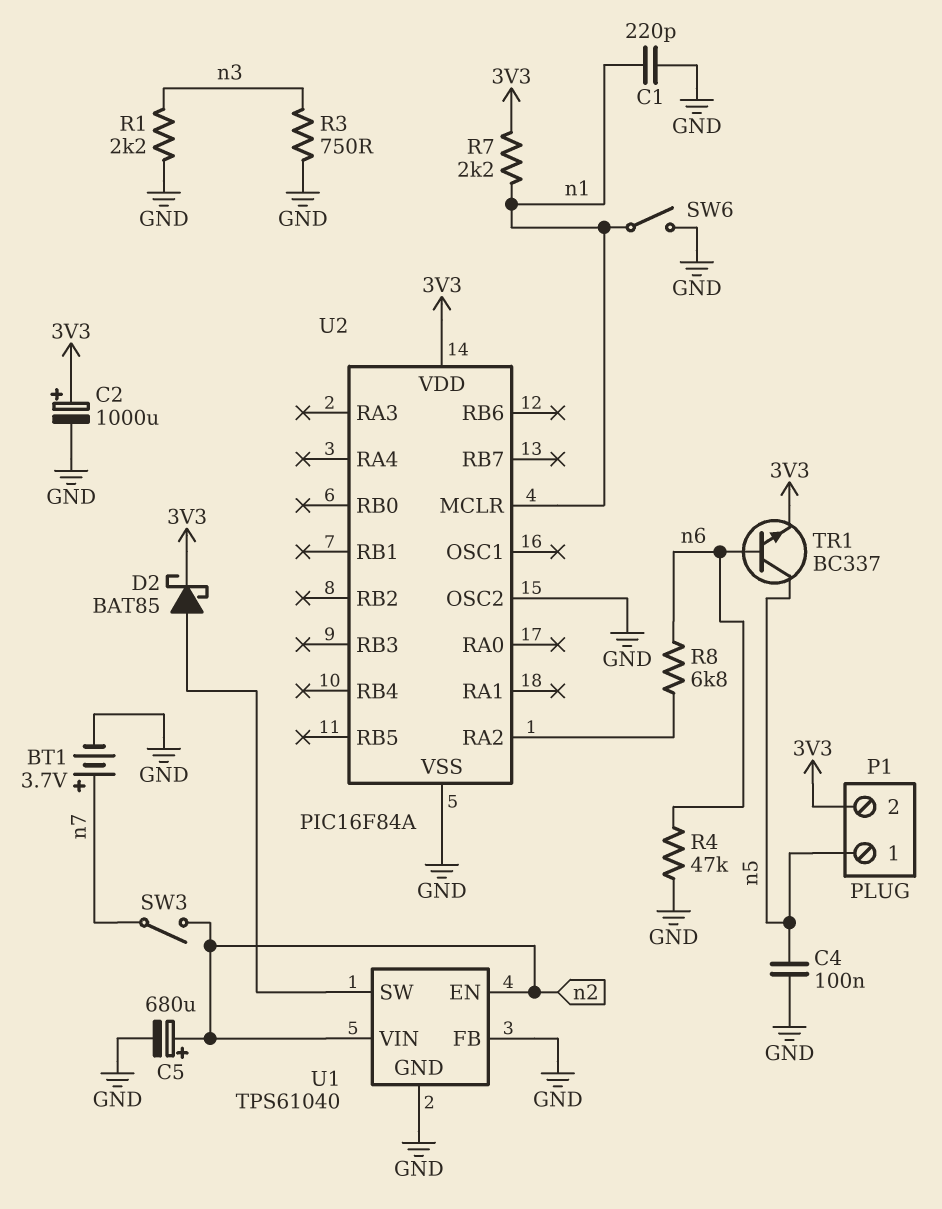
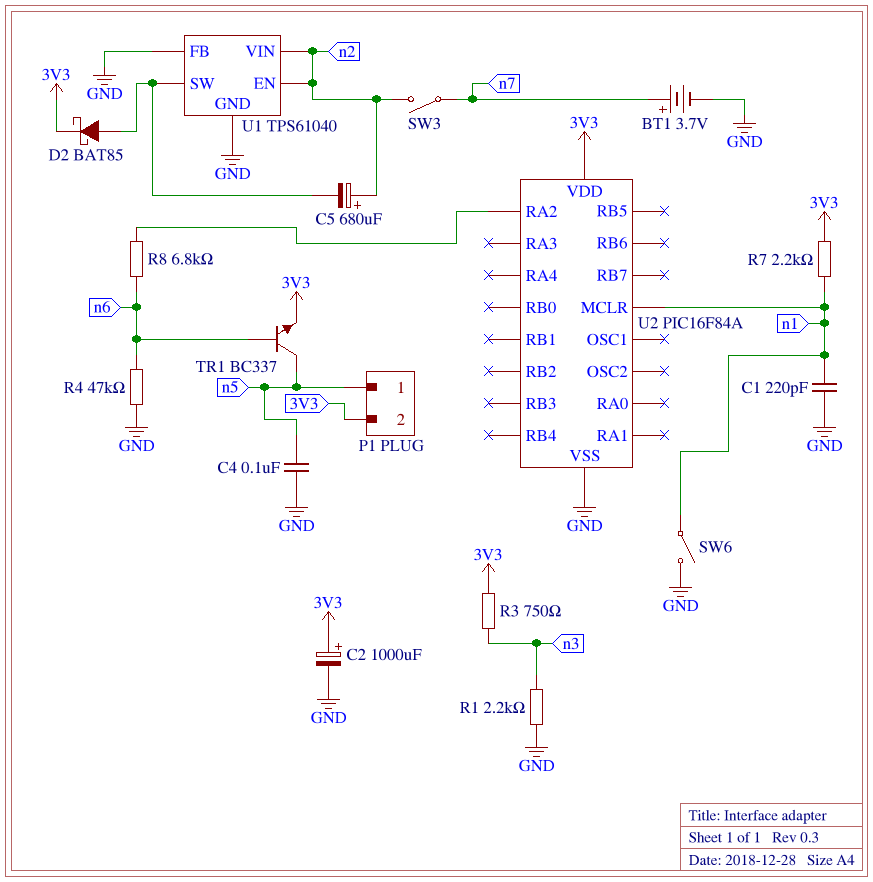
C5: 680uF (plus n2, minus GND) -> 680uF (plus n2, minus U1/SW)
R3: 750 (GND, n3) -> 750 (3V3, n3)
U2 pin OSC2: GND -> none

